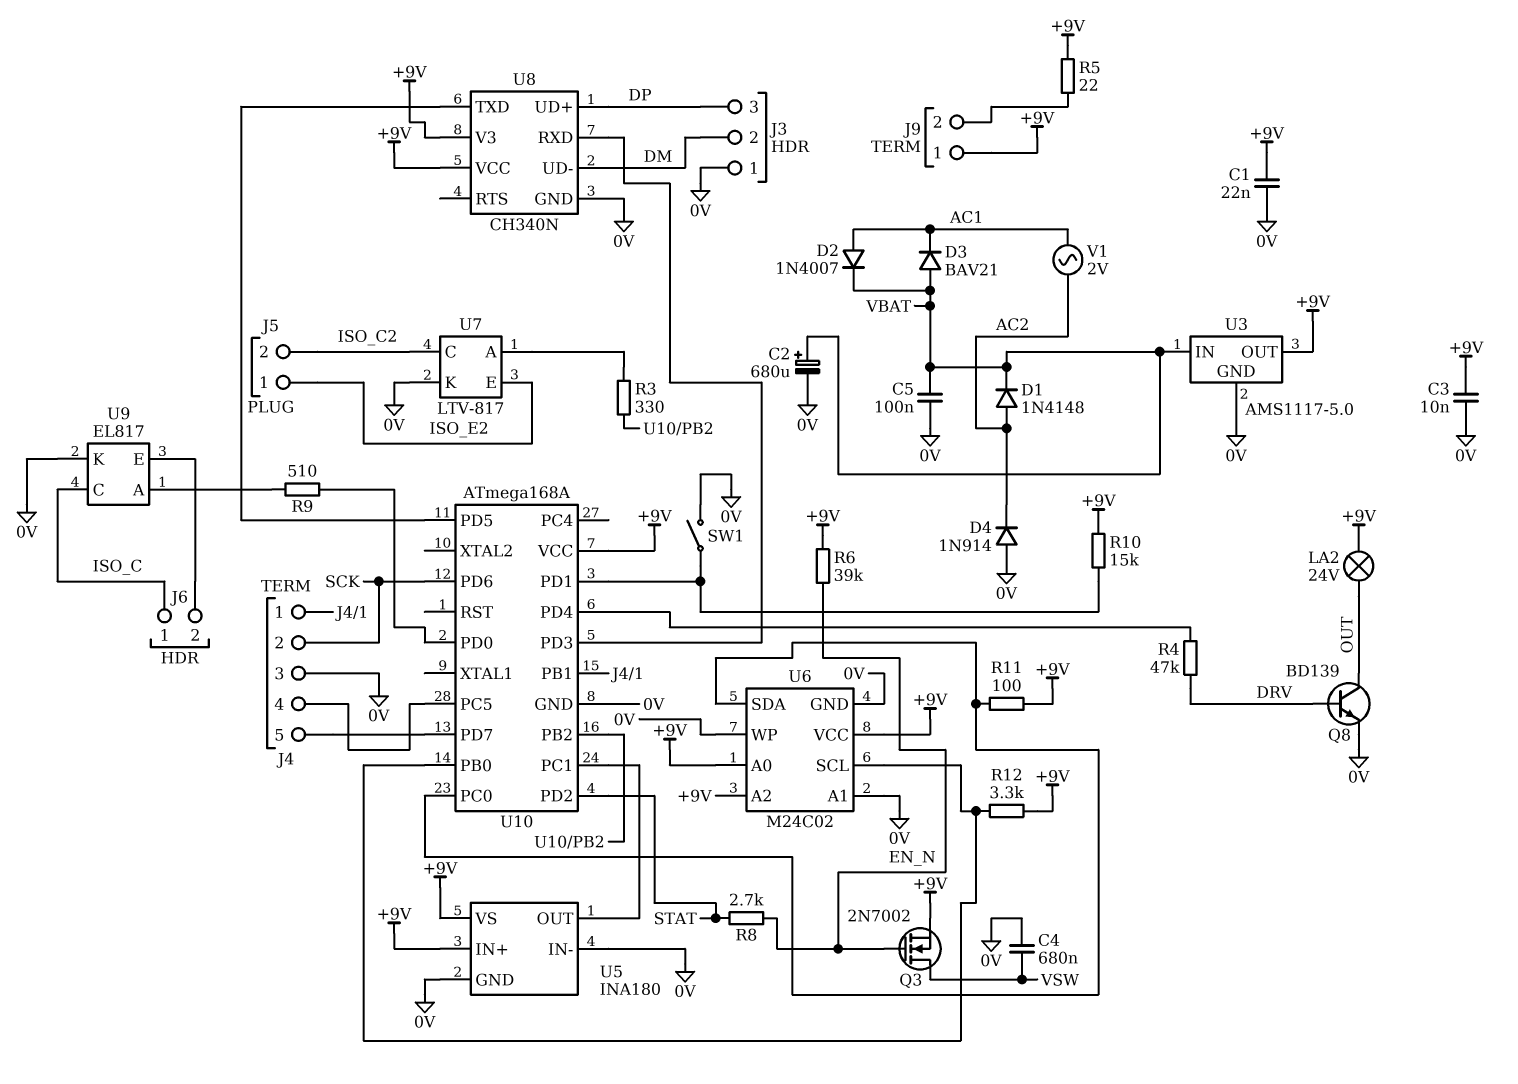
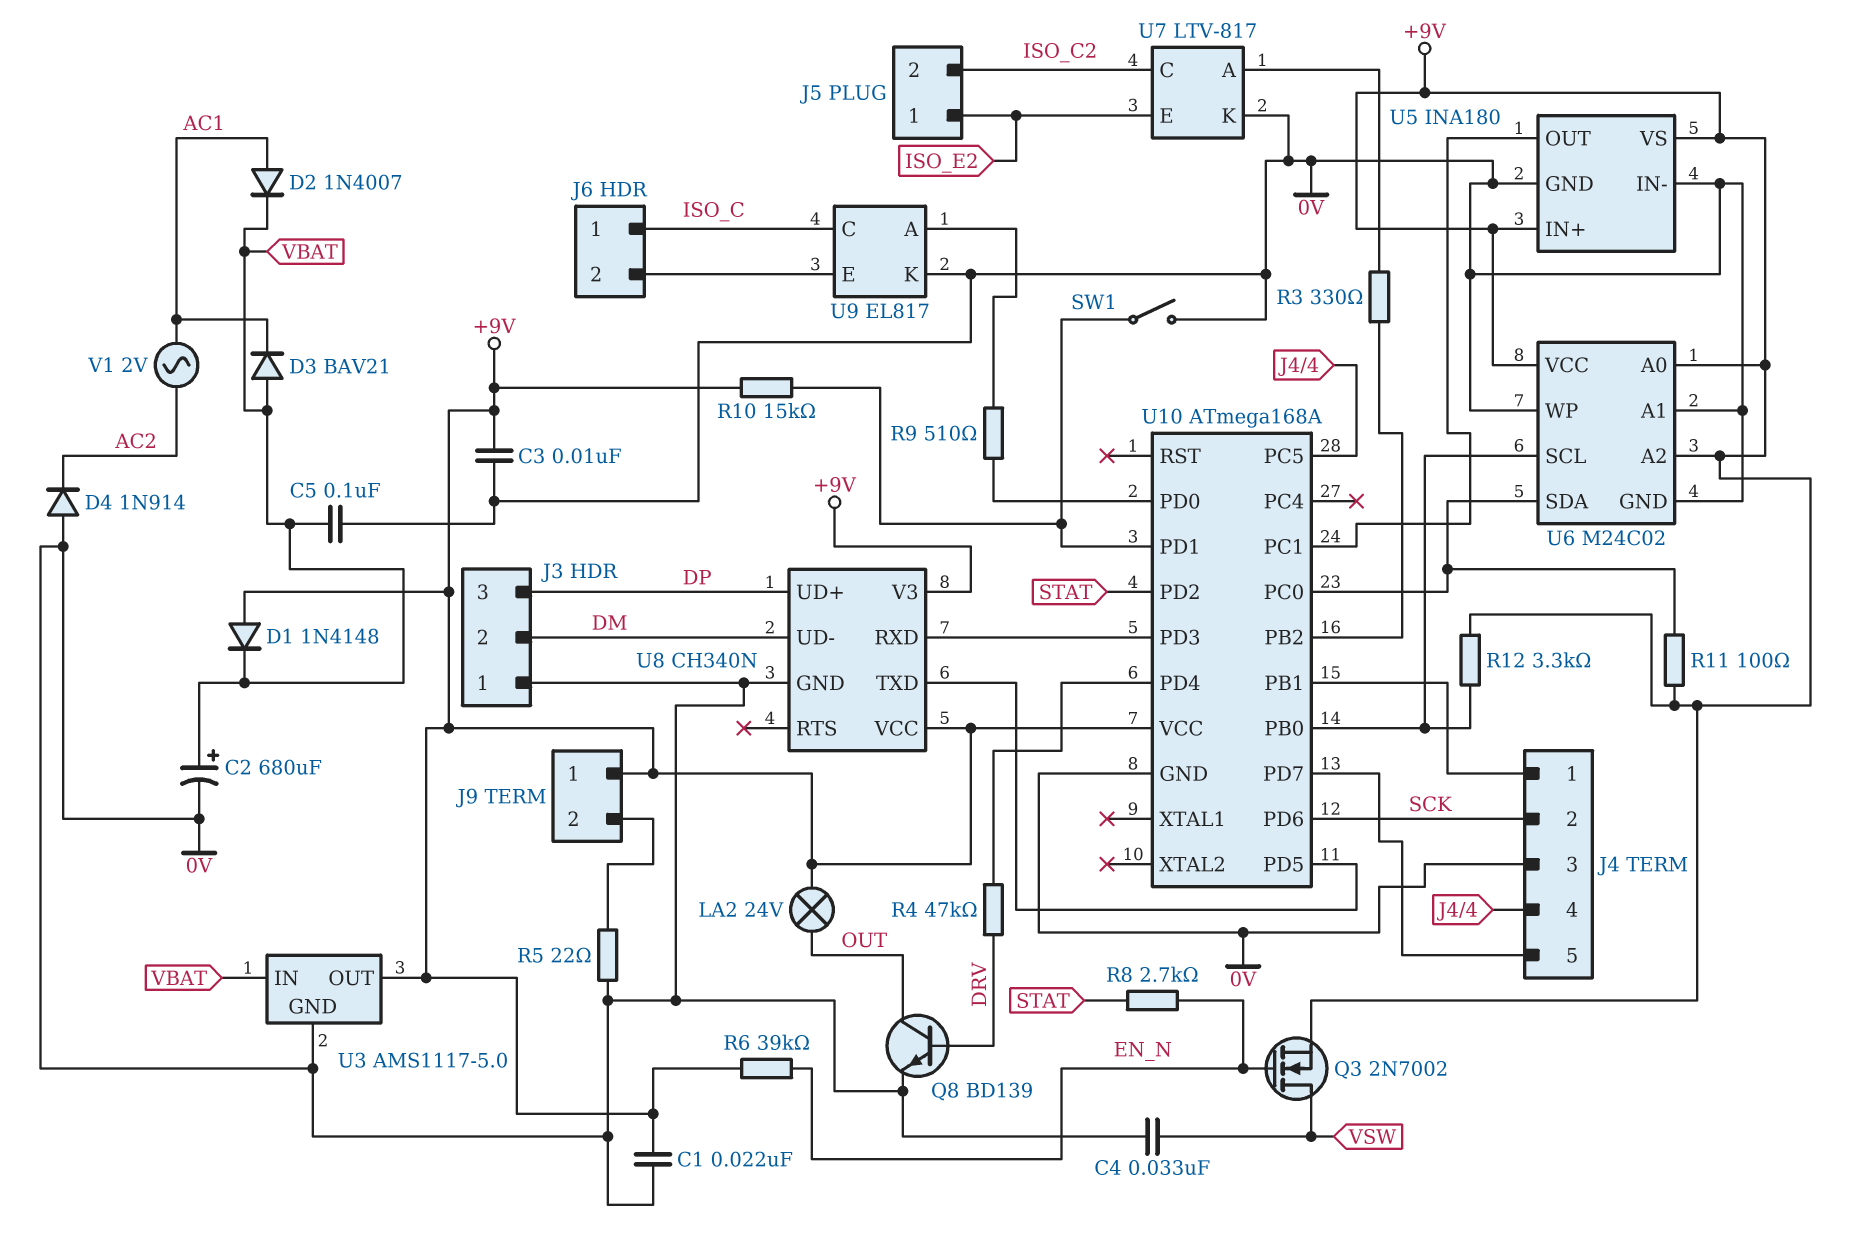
C4: 680nF (0V, VSW) -> 33nF (0V, VSW)
D1: diode 1N4148 (A AC2, K VBAT) -> diode 1N4148 (A +9V, K VBAT)
R5: 22 (+9V, J9/2) -> 22 (0V, J9/2)

